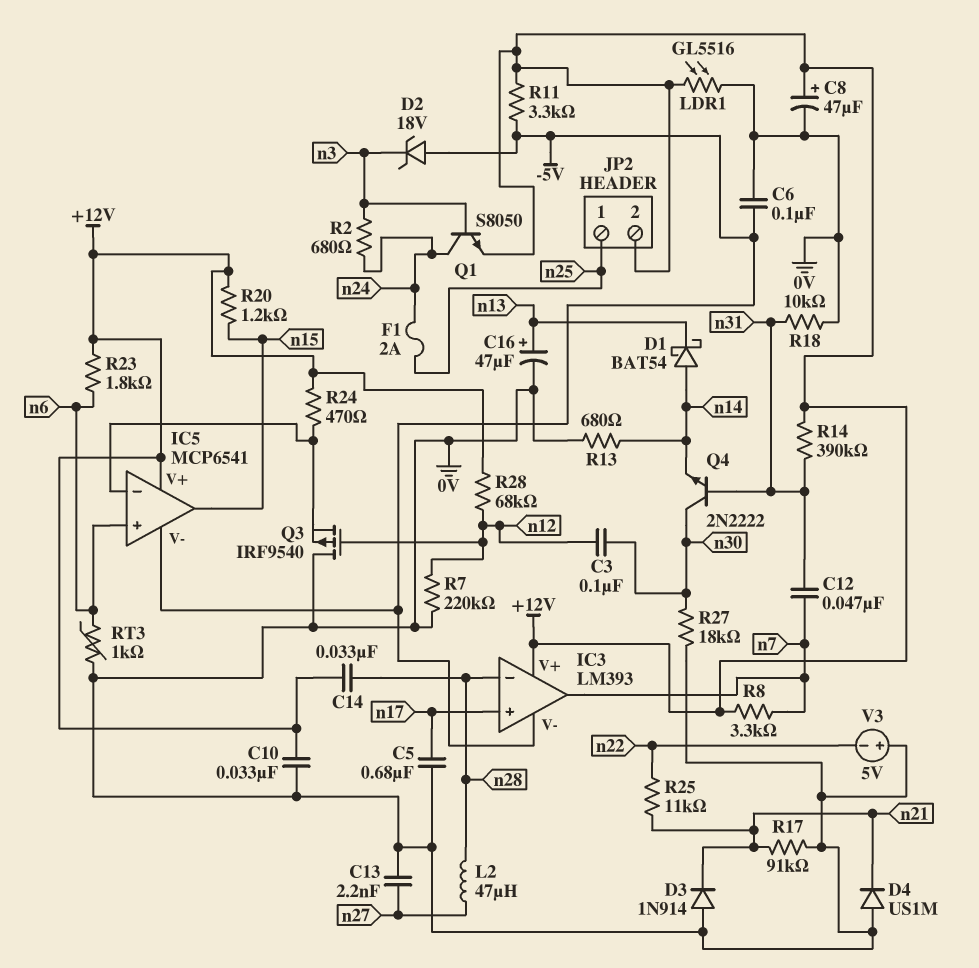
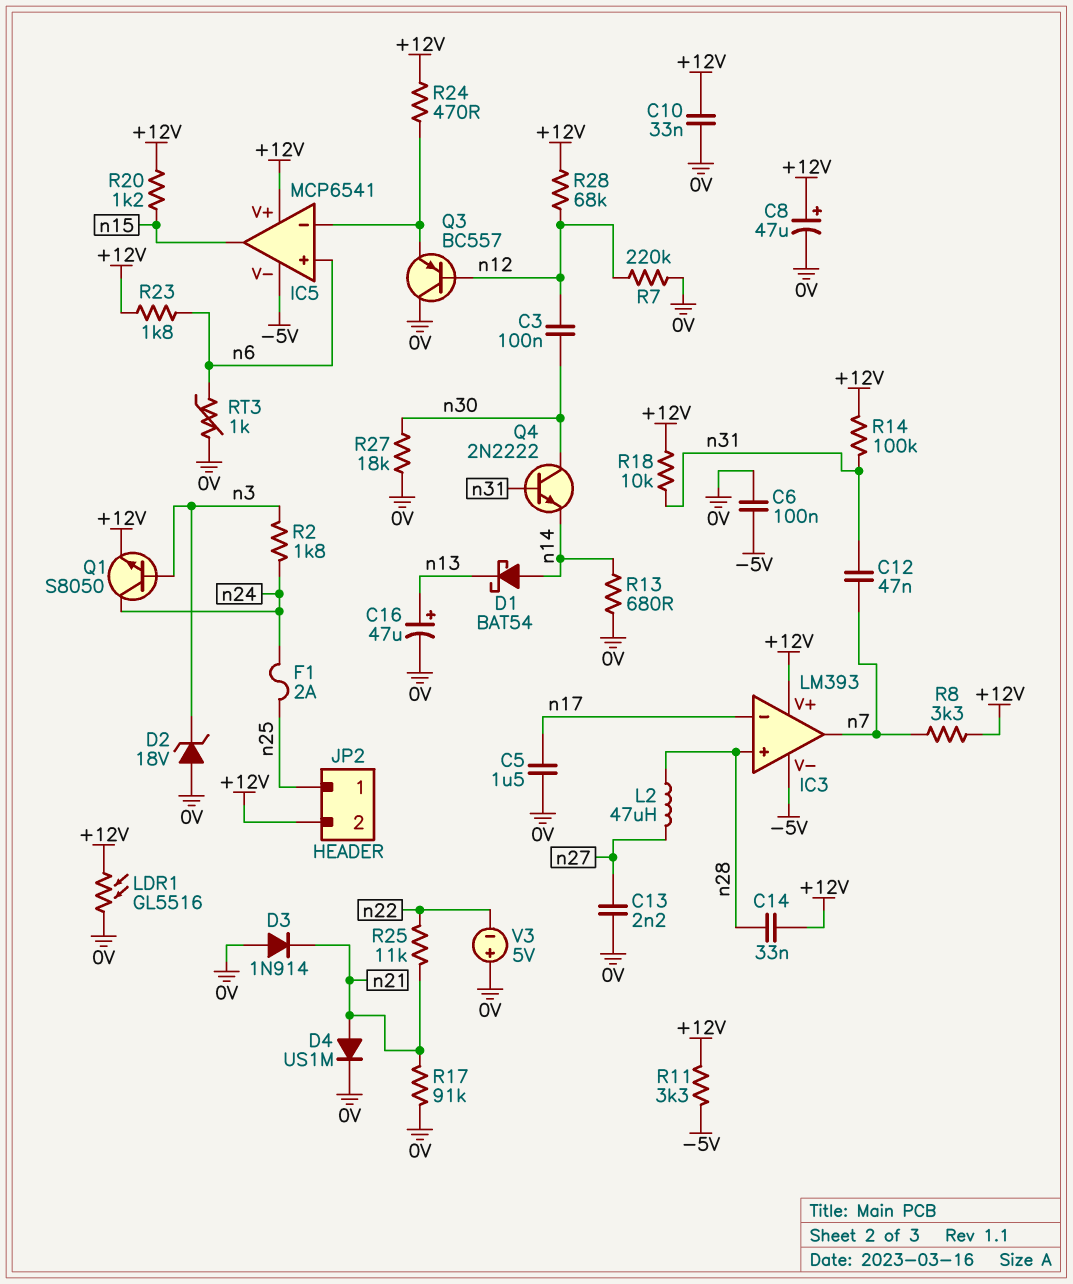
C5: 680nF (0V, n17) -> 1.5uF (0V, n17)
D2: zener 18V (A -5V, K n3) -> zener 18V (A 0V, K n3)
D4: diode US1M (A 0V, K n21) -> diode US1M (A n21, K 0V)
IC3 pin in+: n17 -> n28
IC3 pin in-: n28 -> n17
Q3: PMOS IRF9540 (G n12, D 0V, S IC5/in-) -> PNP BC557 (B n12, C 0V, E IC5/in-)
R2: 680 (n3, n24) -> 1.8k (n3, n24)
R14: 390k (+12V, n31) -> 100k (+12V, n31)
R18: 10k (0V, n31) -> 10k (+12V, n31)

